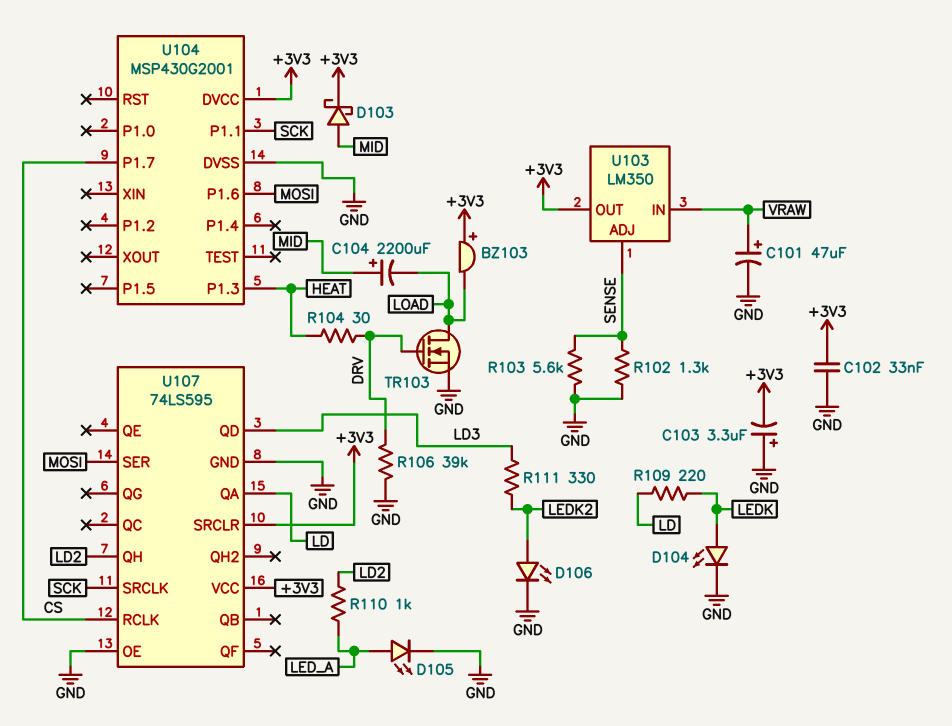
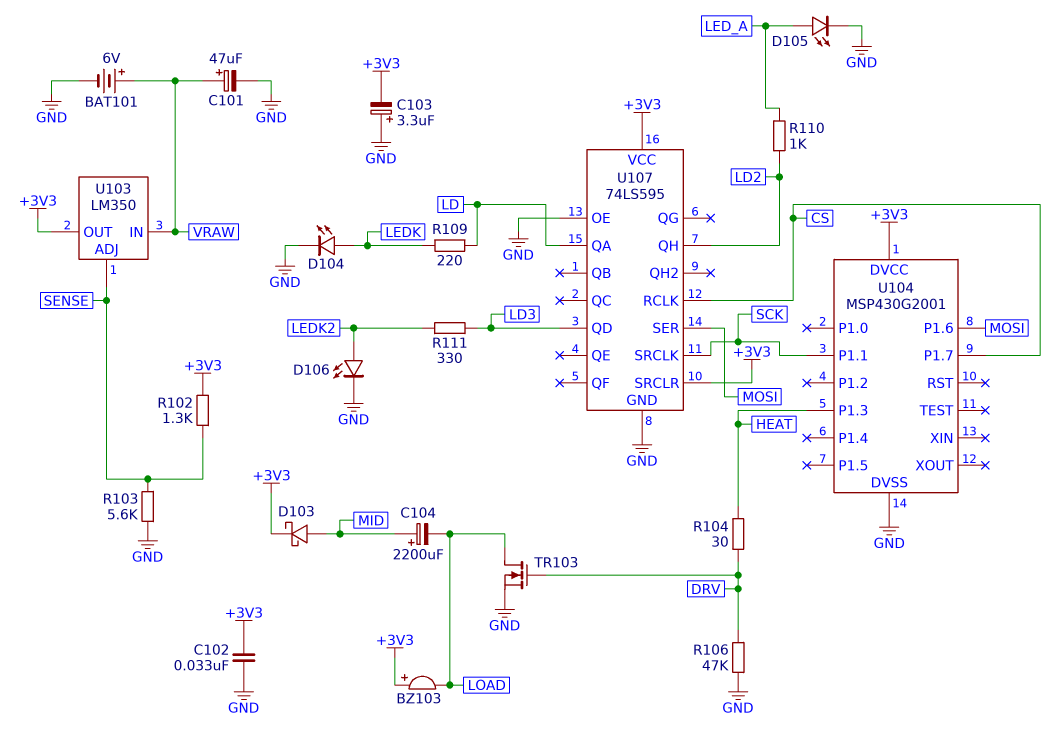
BAT101: none -> 6V (plus VRAW, minus GND)
R102: 1.3k (GND, SENSE) -> 1.3k (+3V3, SENSE)
R106: 39k (DRV, GND) -> 47k (DRV, GND)

